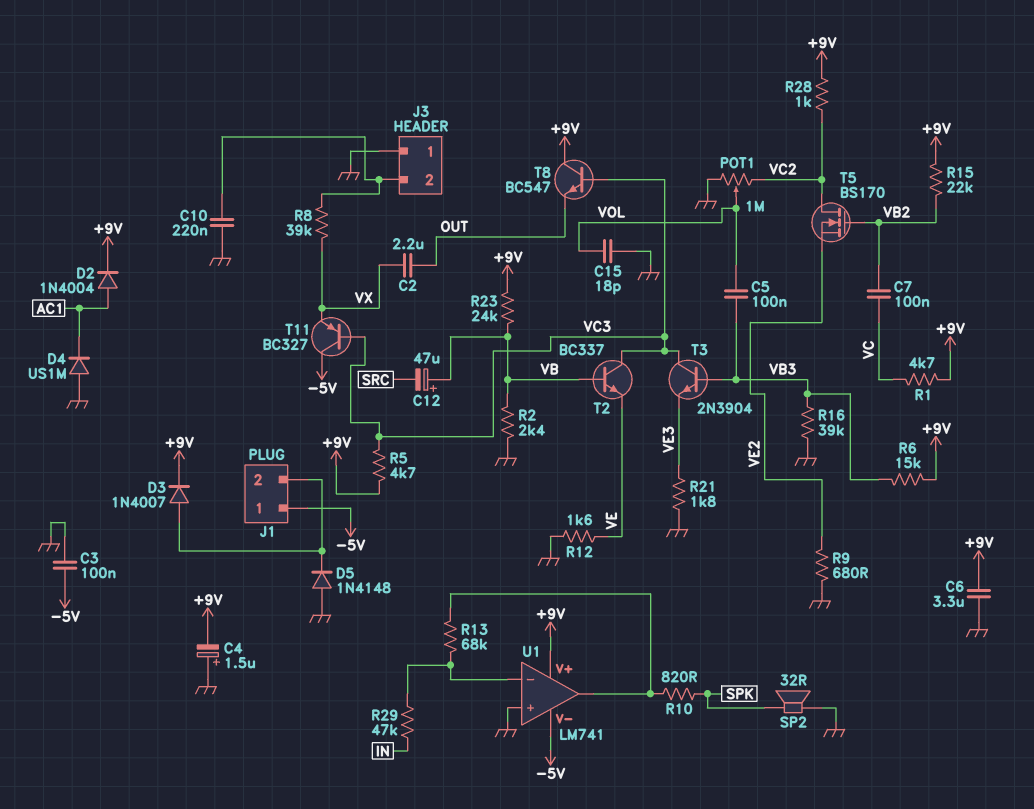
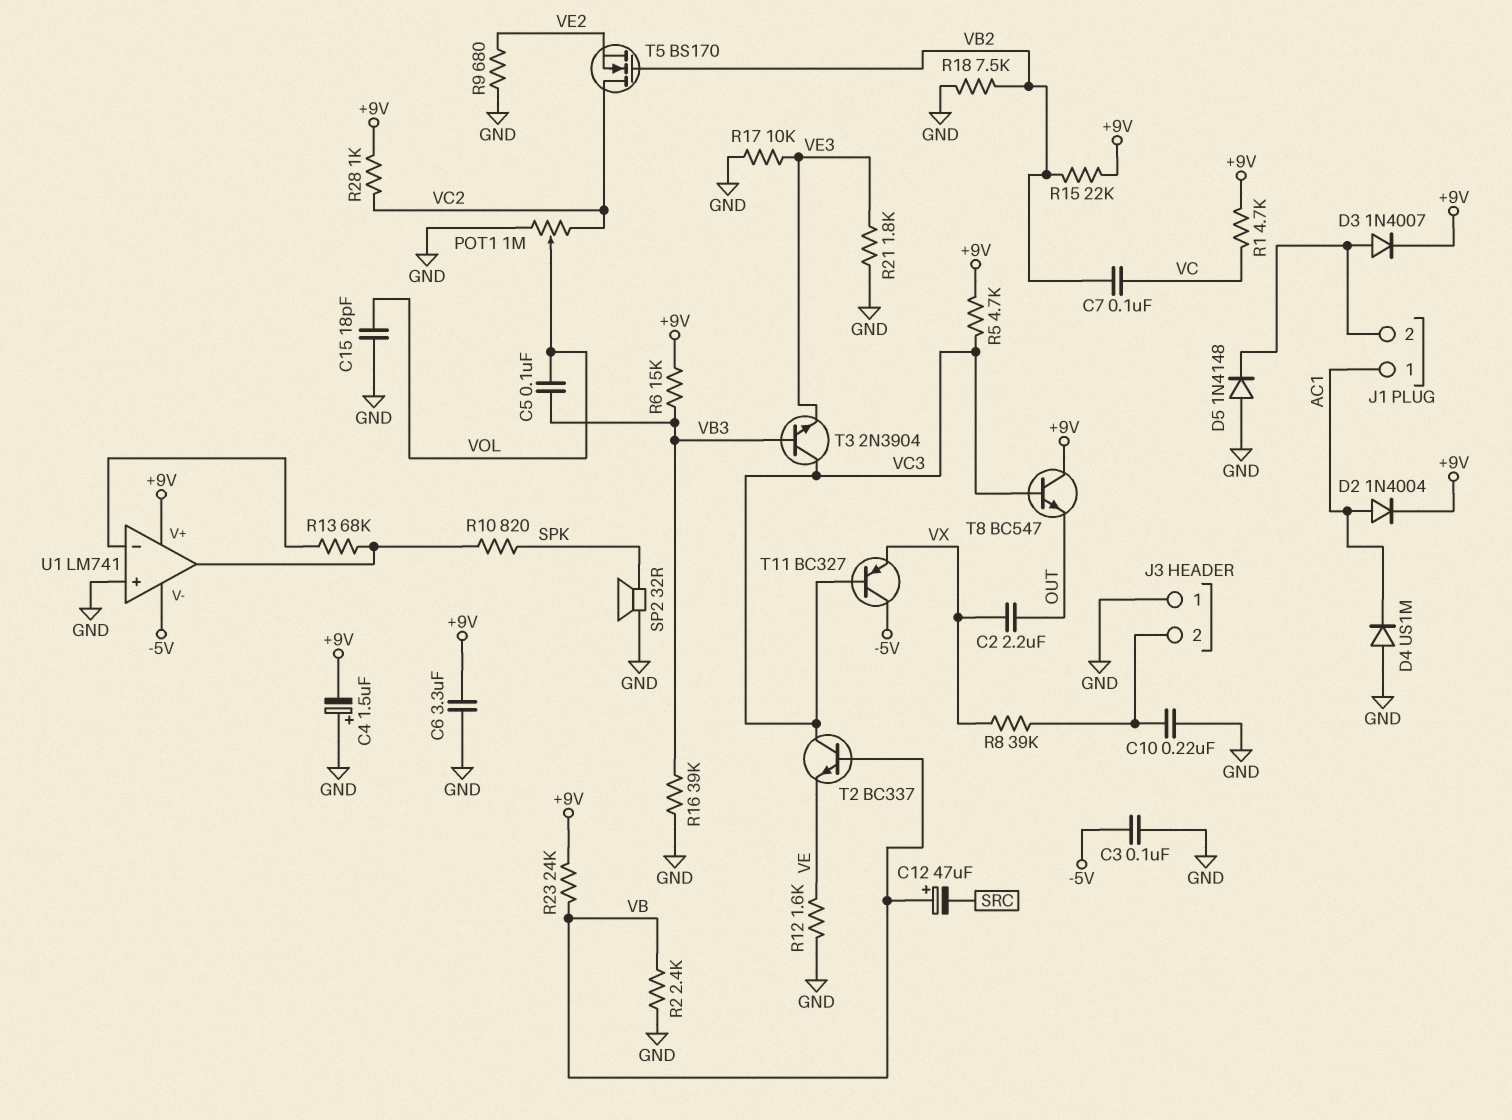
J1 pin 1: -5V -> AC1
R17: none -> 10k (GND, VE3)
R18: none -> 7.5k (GND, VB2)
R29: 47k (IN, U1/in-) -> none

